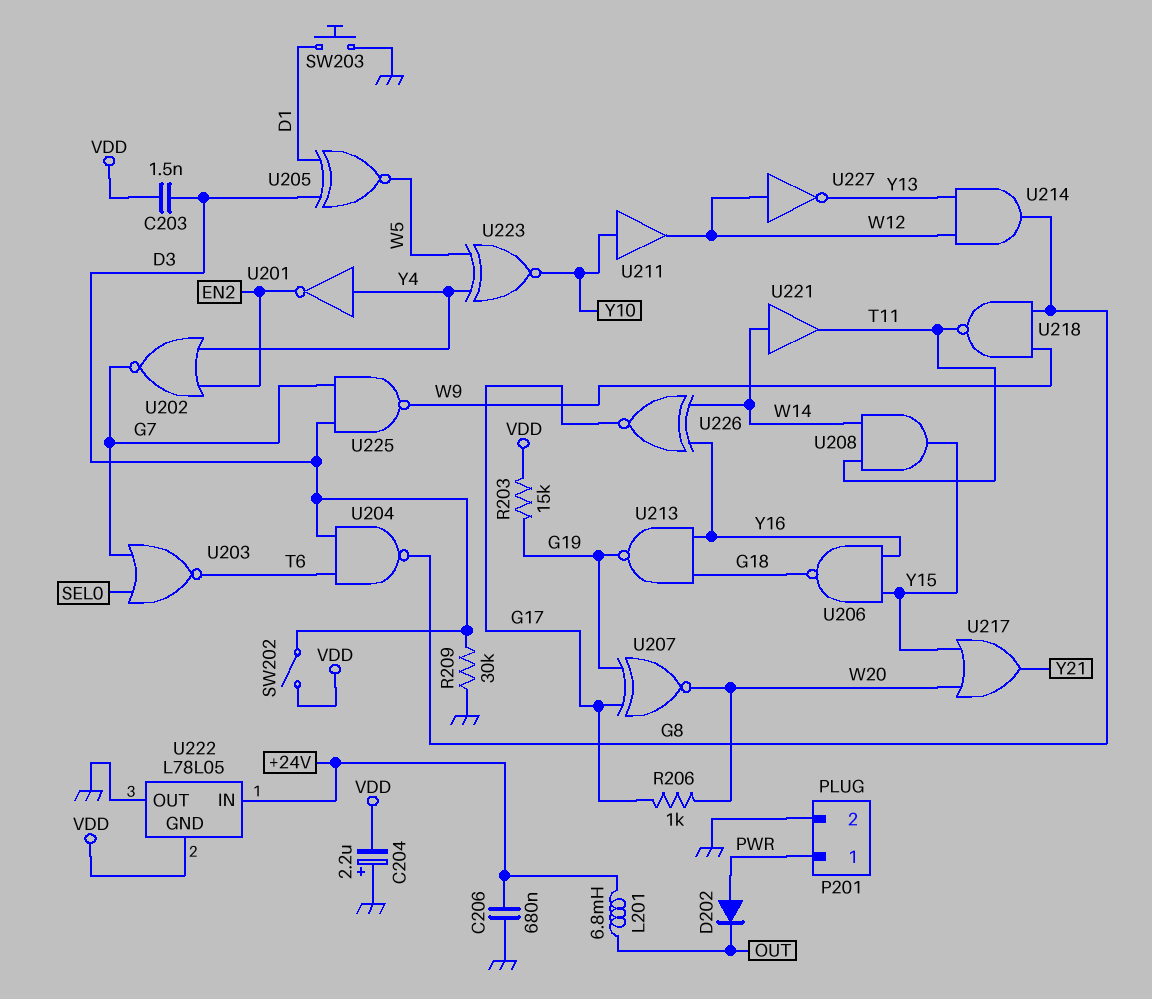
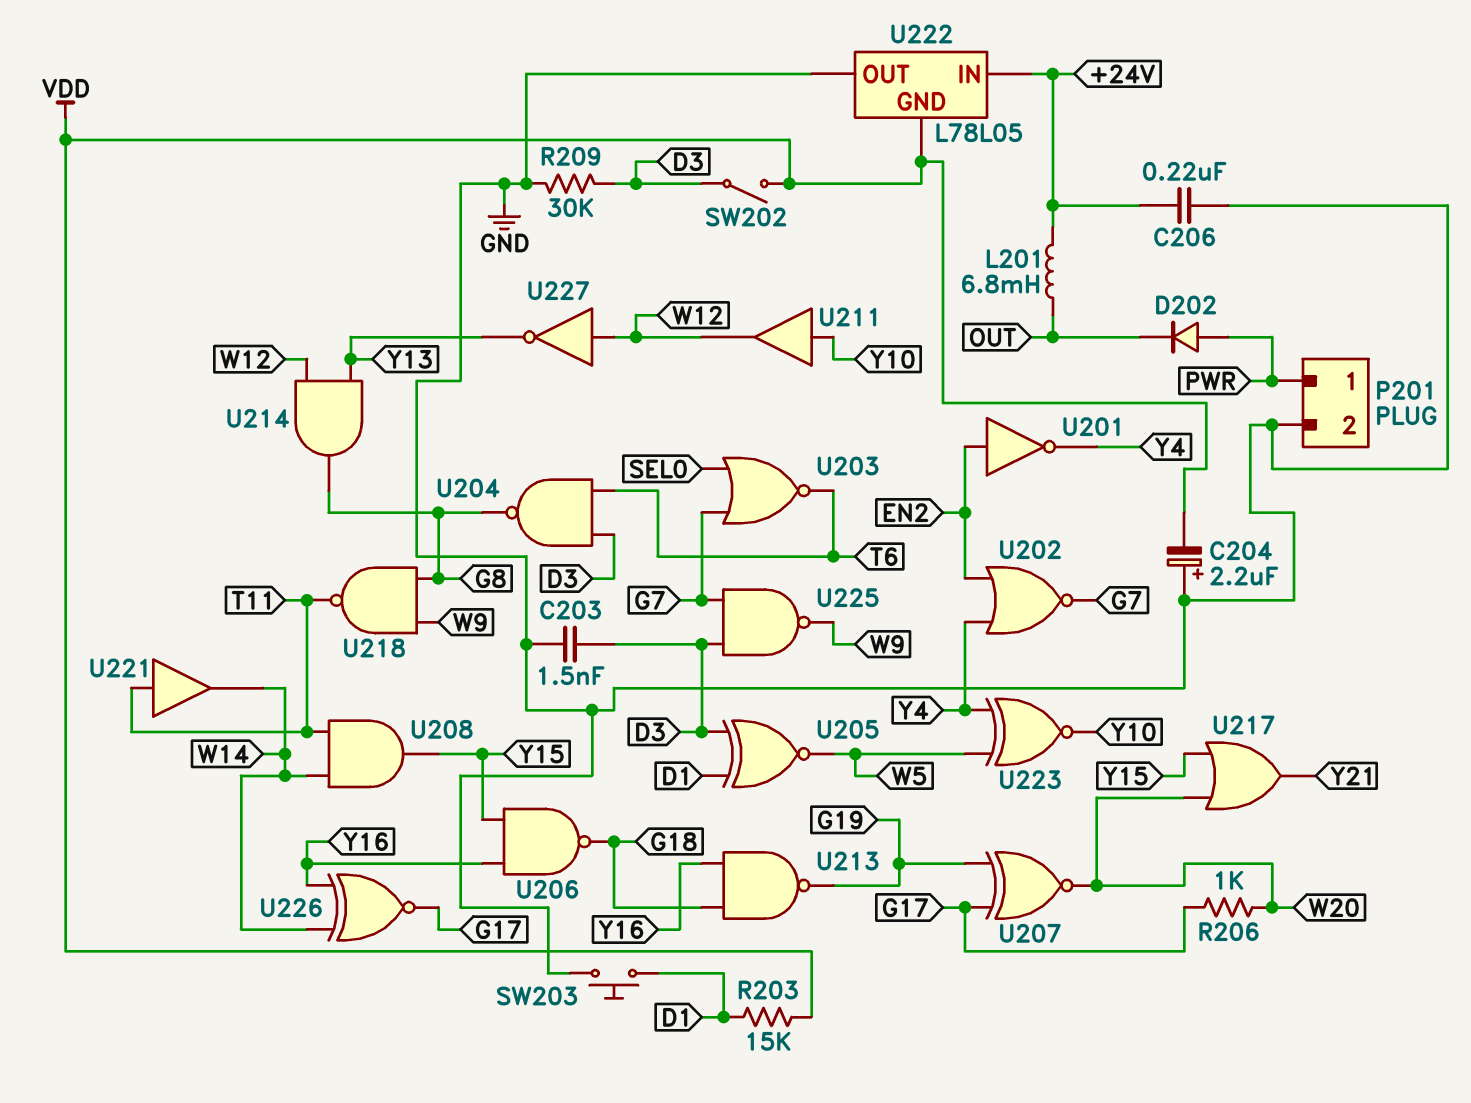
C203: 1.5nF (D3, VDD) -> 1.5nF (D3, GND)
C206: 680nF (+24V, GND) -> 220nF (+24V, GND)
R203: 15k (G19, VDD) -> 15k (D1, VDD)
U201: NOT (in Y4, out EN2) -> NOT (in EN2, out Y4)
U221: buffer (in W14, out T11) -> buffer (in T11, out W14)

